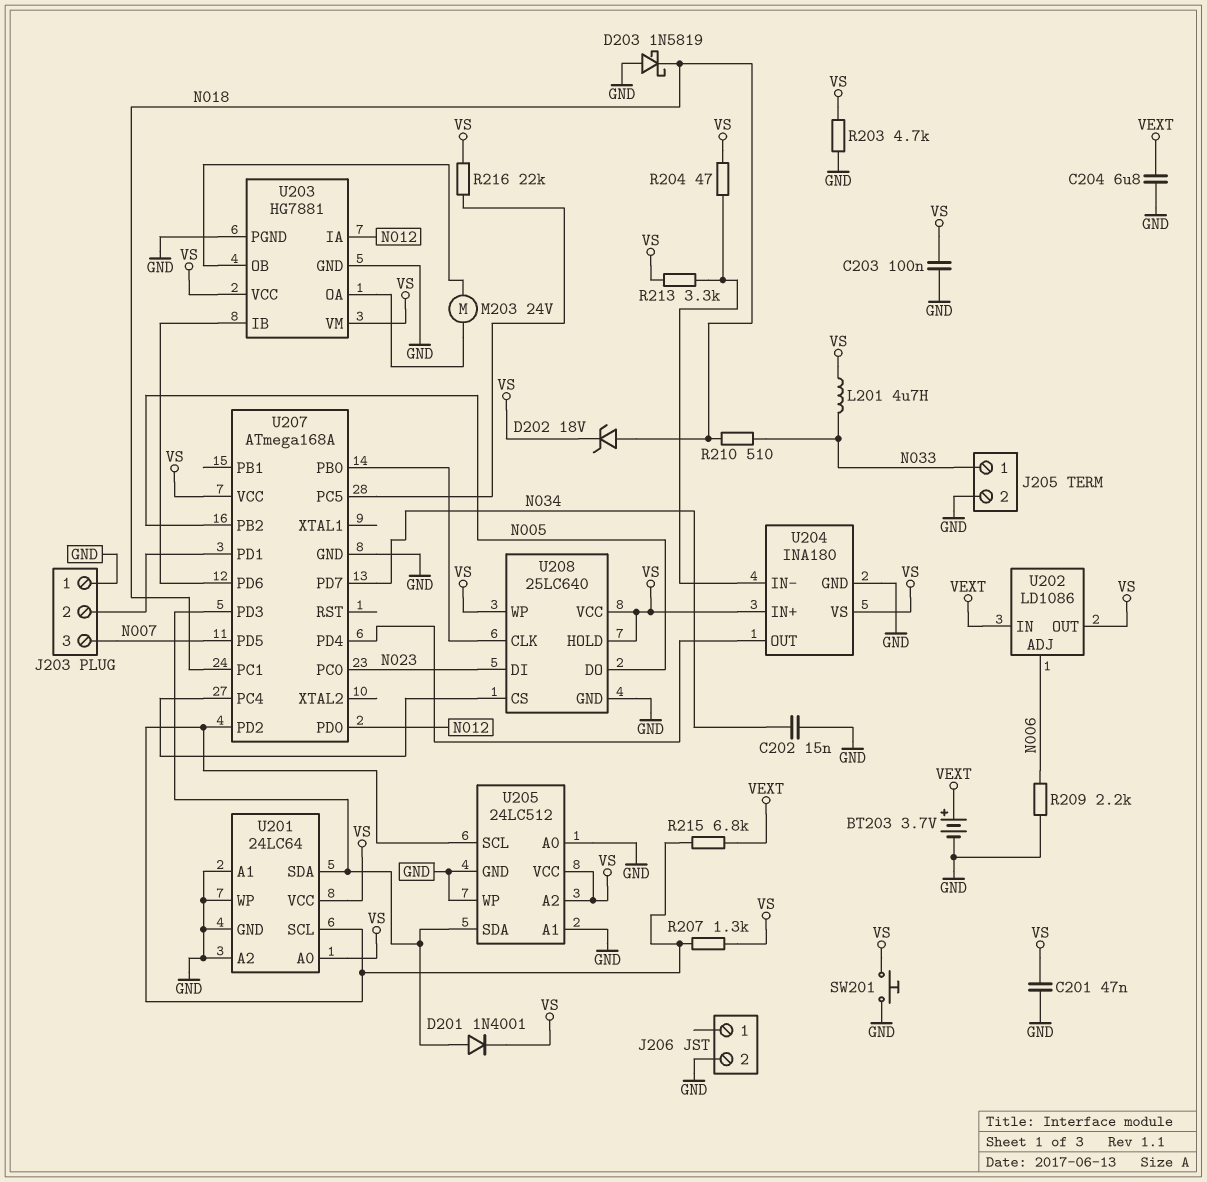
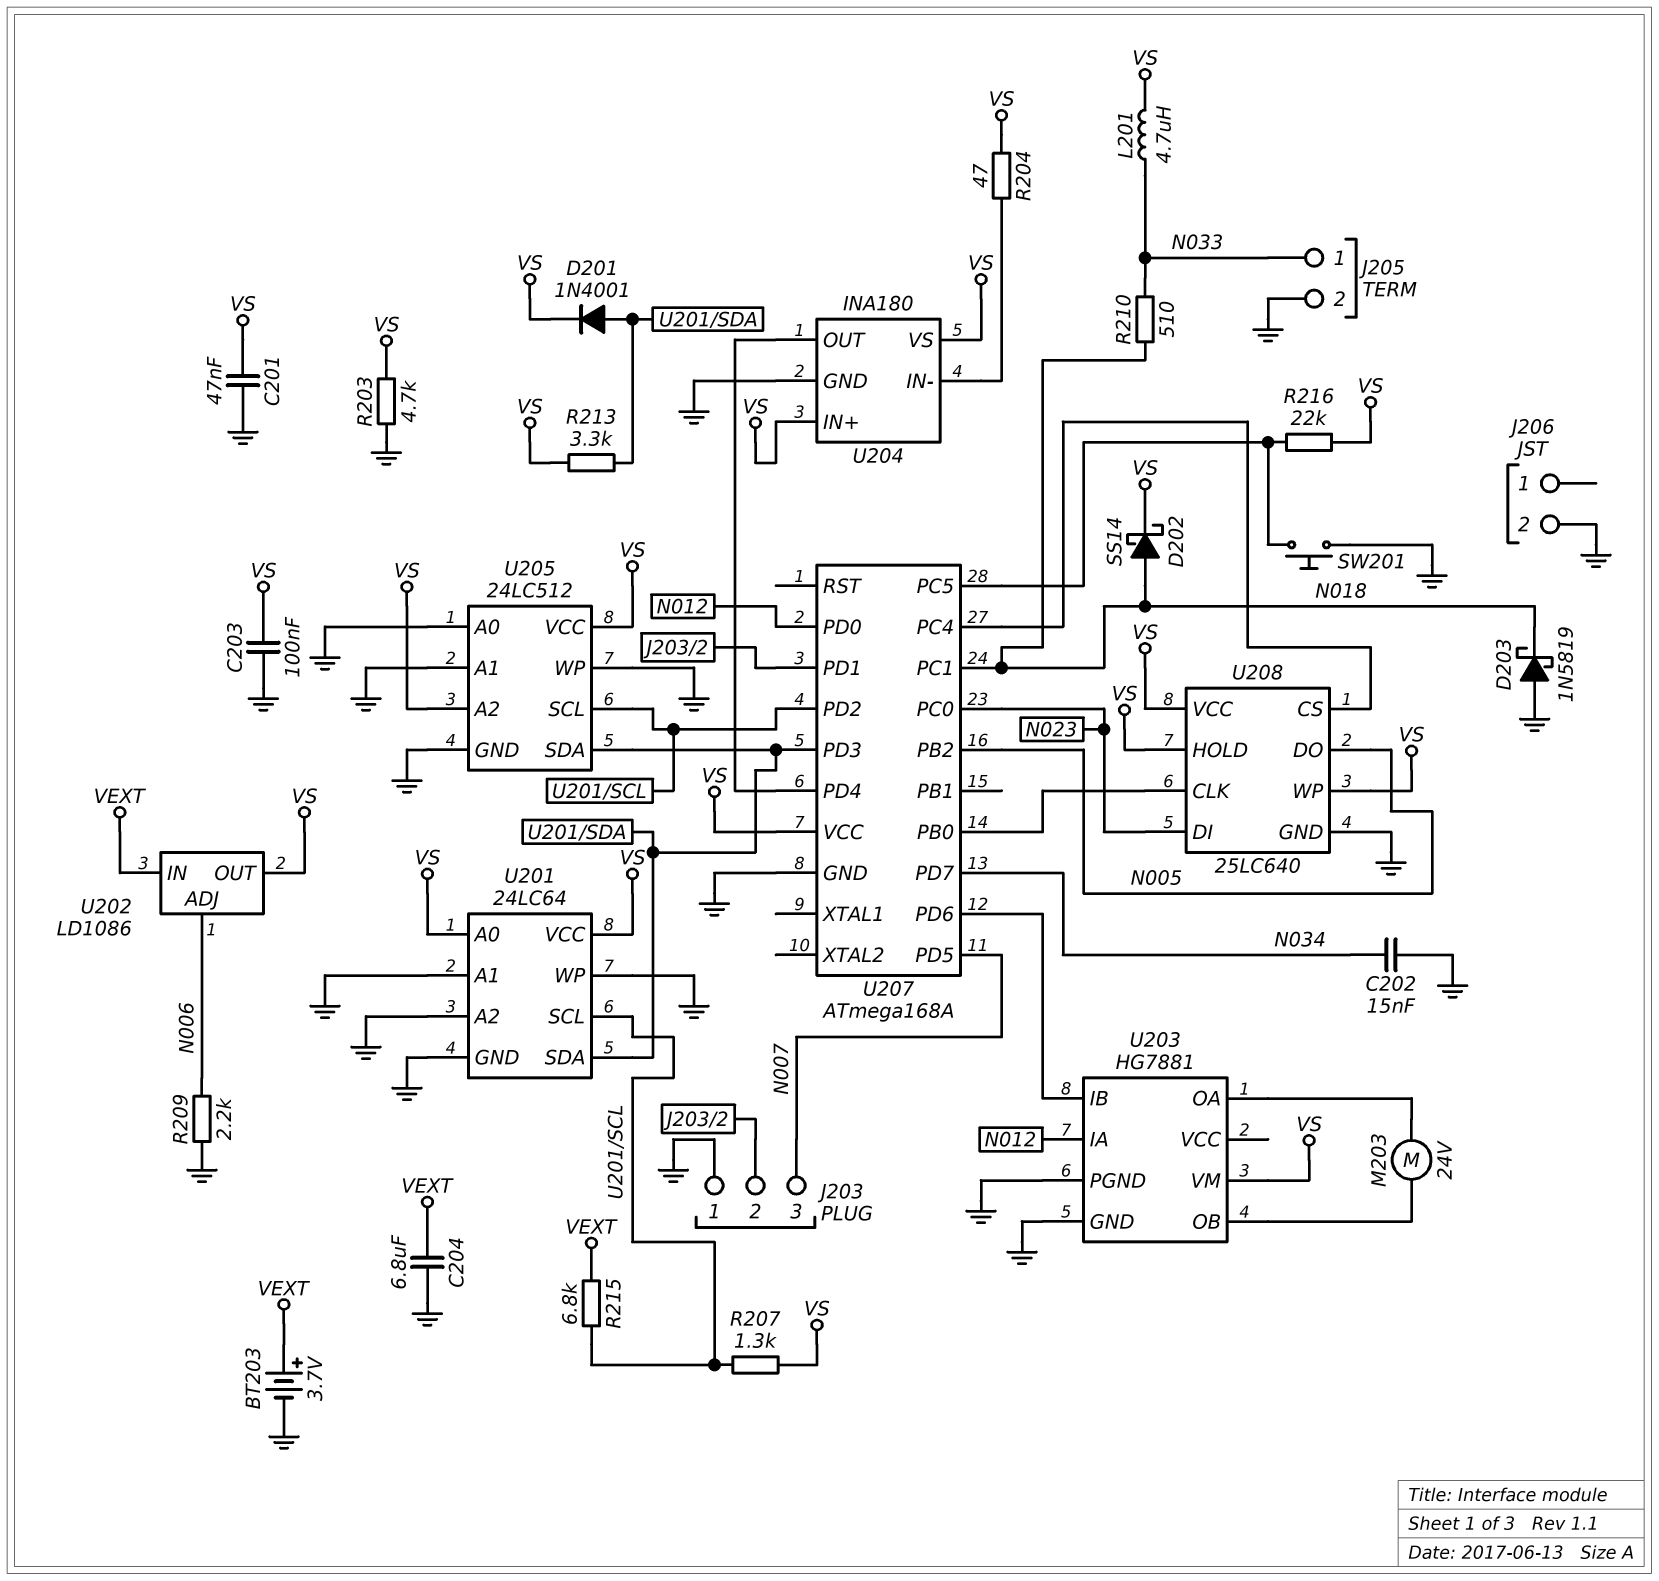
D202: zener 18V (A N018, K VS) -> schottky SS14 (A N018, K VS)
R213: 3.3k (U204/IN-, VS) -> 3.3k (U201/SDA, VS)
SW201: button (GND, VS) -> button (GND, U207/PC5)
U203 pin VCC: VS -> none

